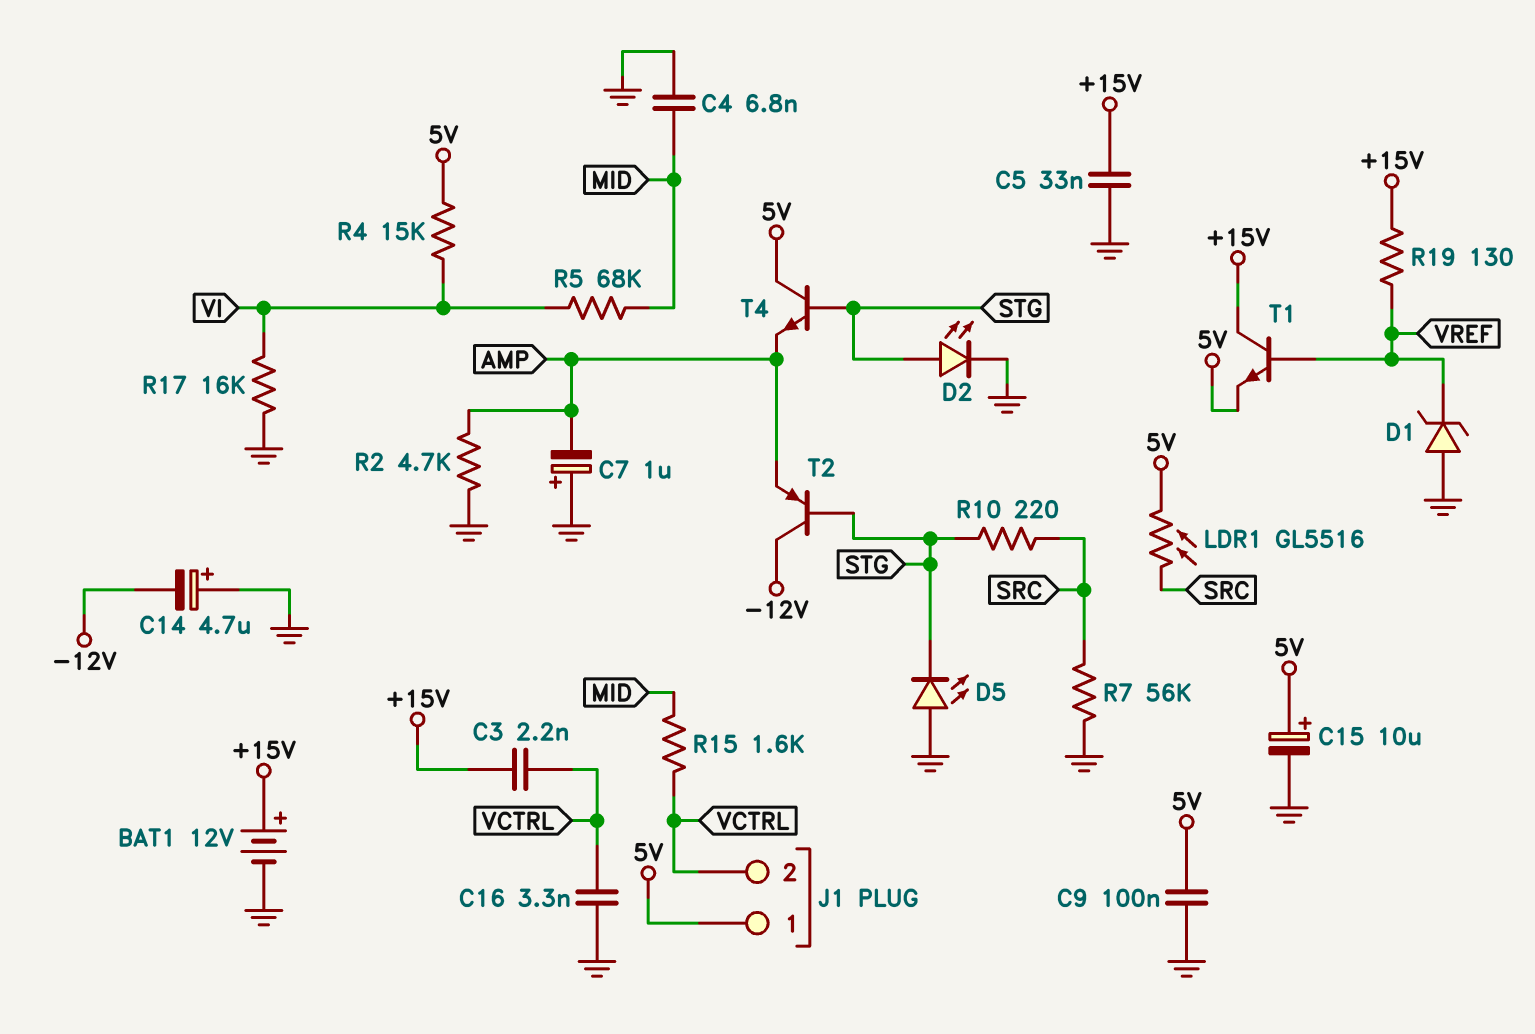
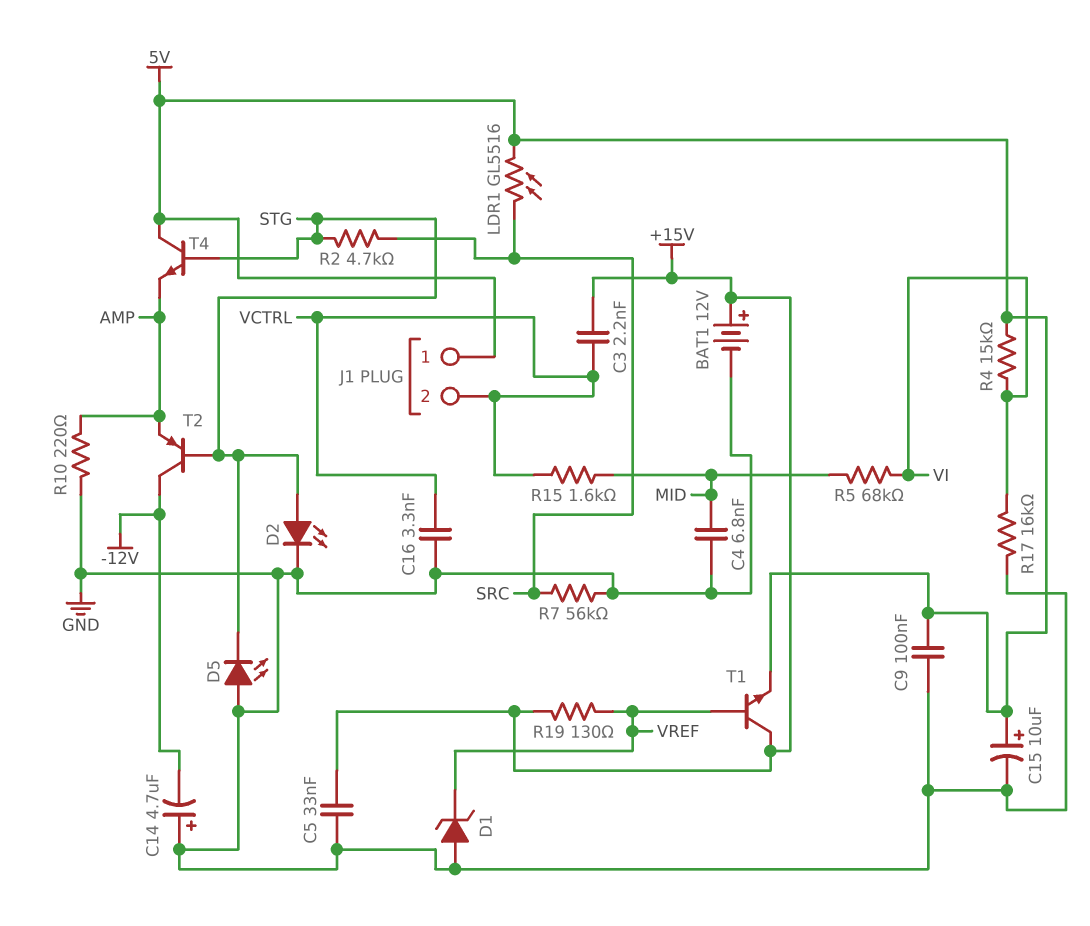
C7: 1uF (plus GND, minus AMP) -> none
R2: 4.7k (AMP, GND) -> 4.7k (SRC, STG)
R10: 220 (SRC, STG) -> 220 (AMP, GND)

